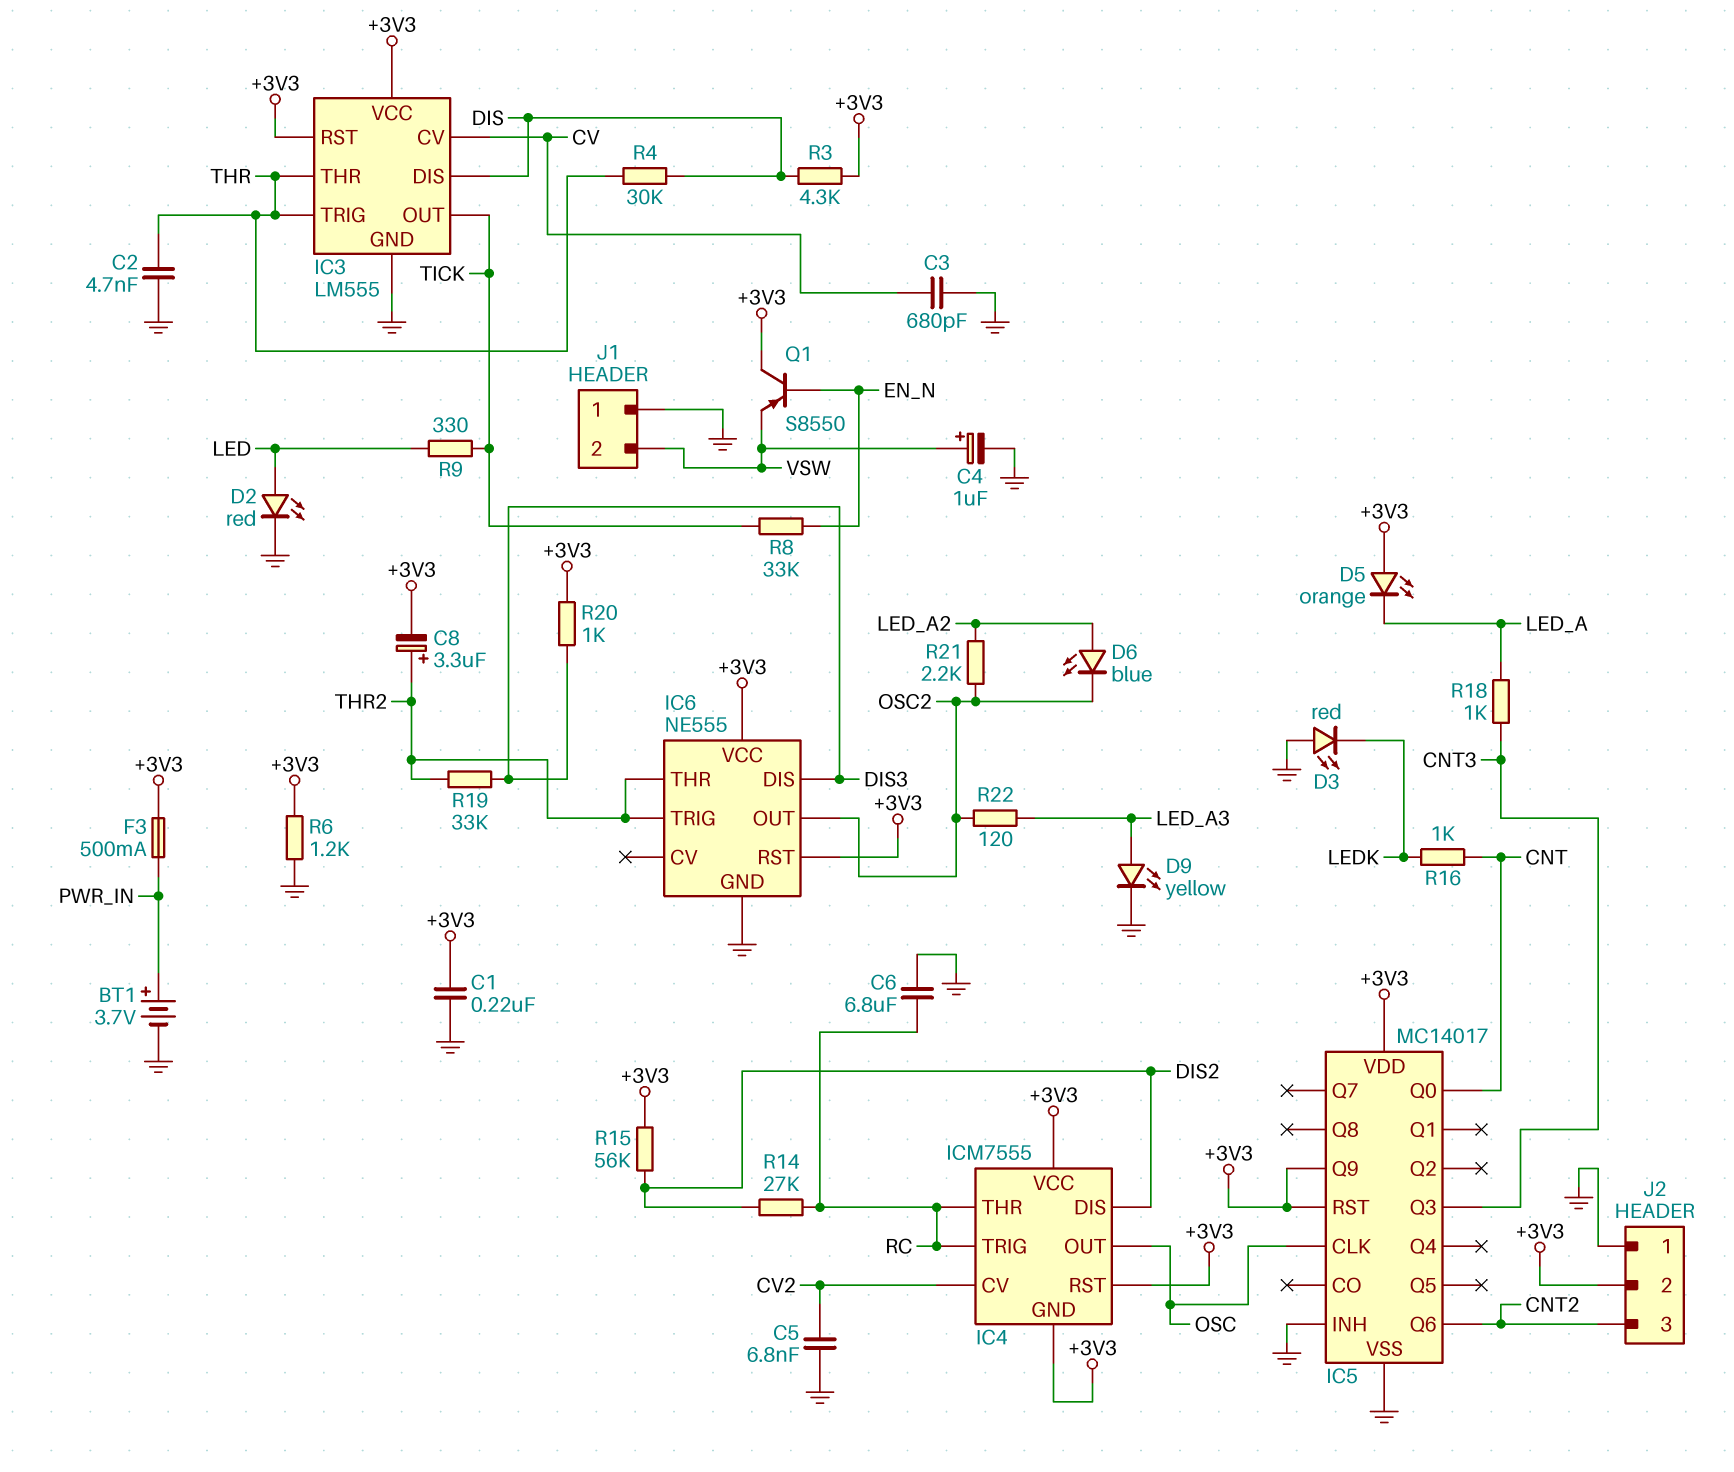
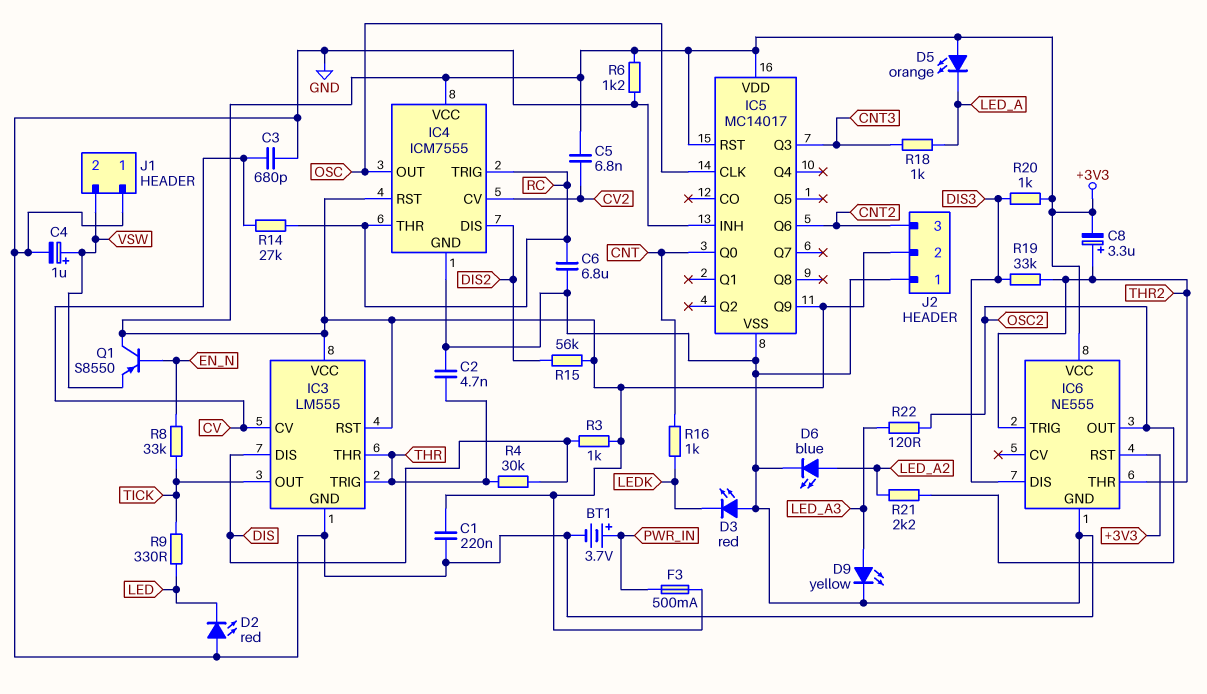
C5: 6.8nF (CV2, GND) -> 6.8nF (+3V3, CV2)
D2: LED red (A LED, K GND) -> LED red (A GND, K LED)
D6: LED blue (A LED_A2, K OSC2) -> LED blue (A LED_A2, K GND)
IC4 pin GND: +3V3 -> GND
R3: 4.3k (+3V3, DIS) -> 1k (+3V3, DIS)
R14: 27k (DIS2, RC) -> 27k (CV, RC)

